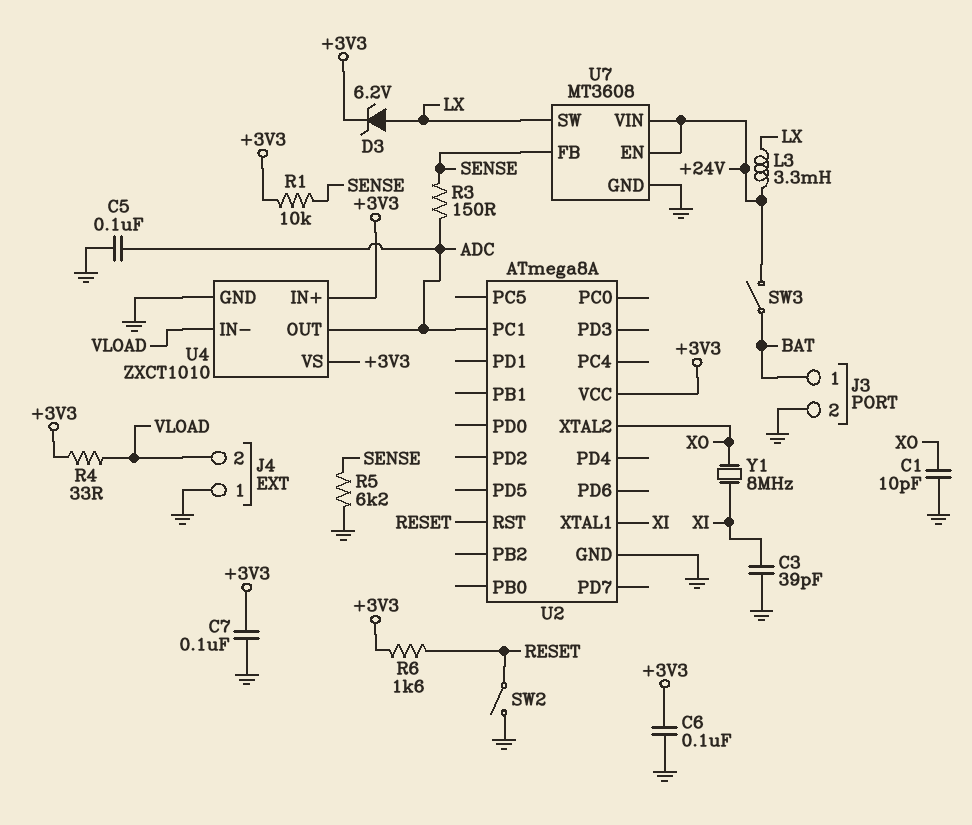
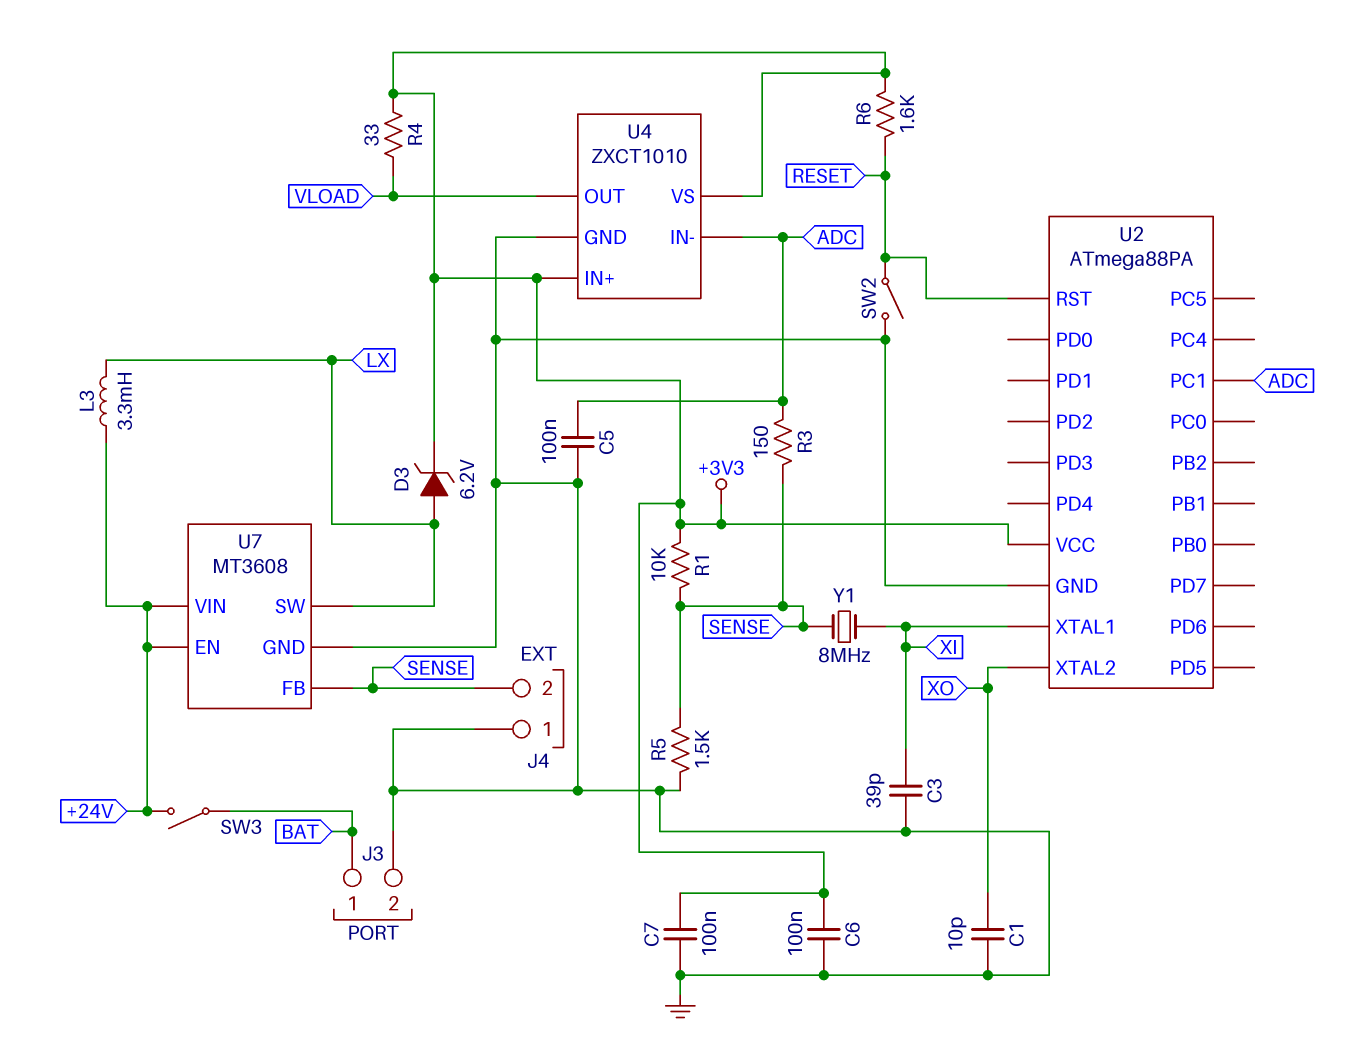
J4 pin 2: VLOAD -> SENSE
R5: 6.2k (GND, SENSE) -> 1.5k (GND, SENSE)
U2: ATmega8A -> ATmega88PA
U4 pin IN-: VLOAD -> ADC
U4 pin OUT: ADC -> VLOAD
Y1: 8MHz (XI, XO) -> 8MHz (SENSE, XI)

